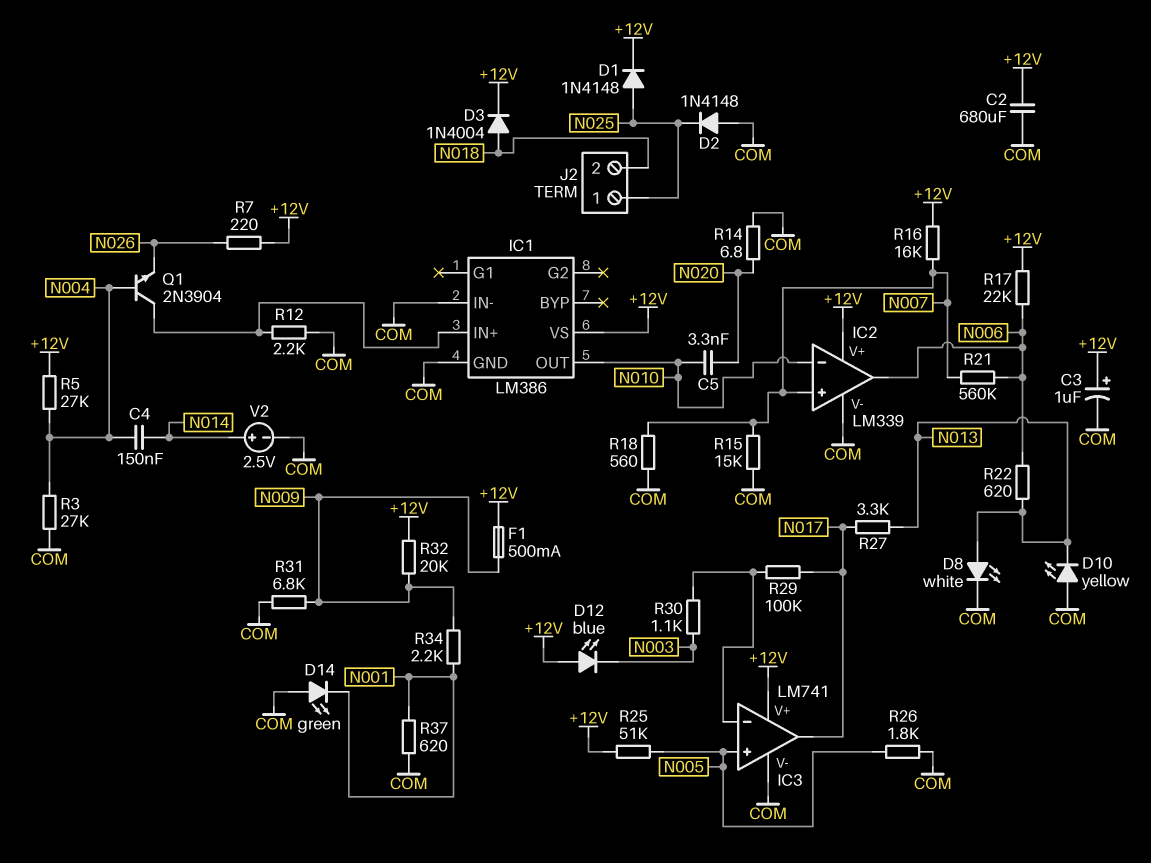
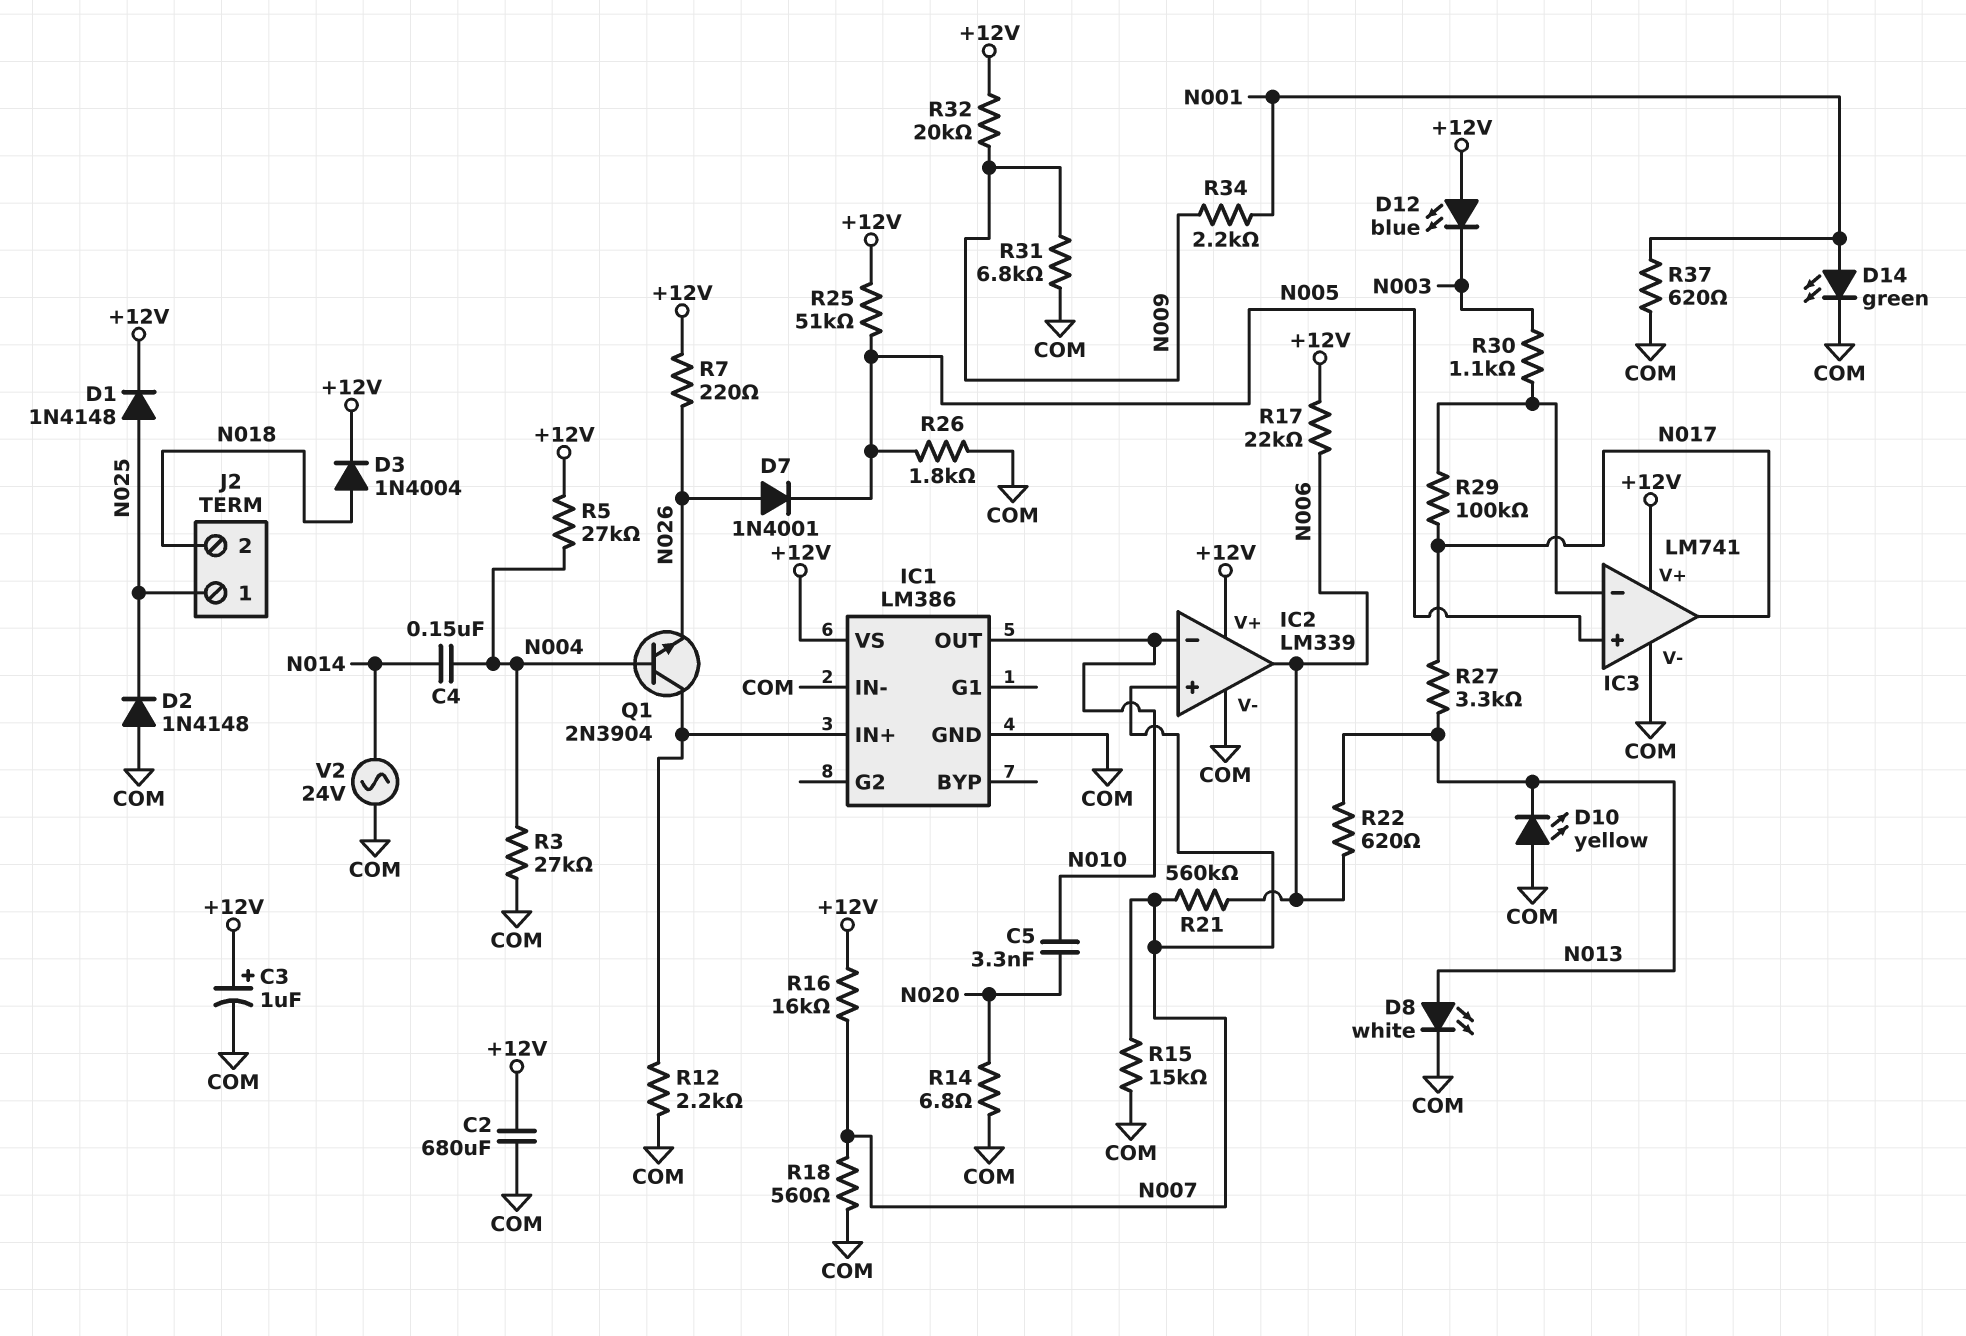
D7: none -> diode 1N4001 (A N026, K N005)
D14: LED green (A COM, K N001) -> LED green (A N001, K COM)
F1: 500mA (+12V, N009) -> none
V2: 2.5V (plus N014, minus COM) -> AC 24V (COM, N014)

